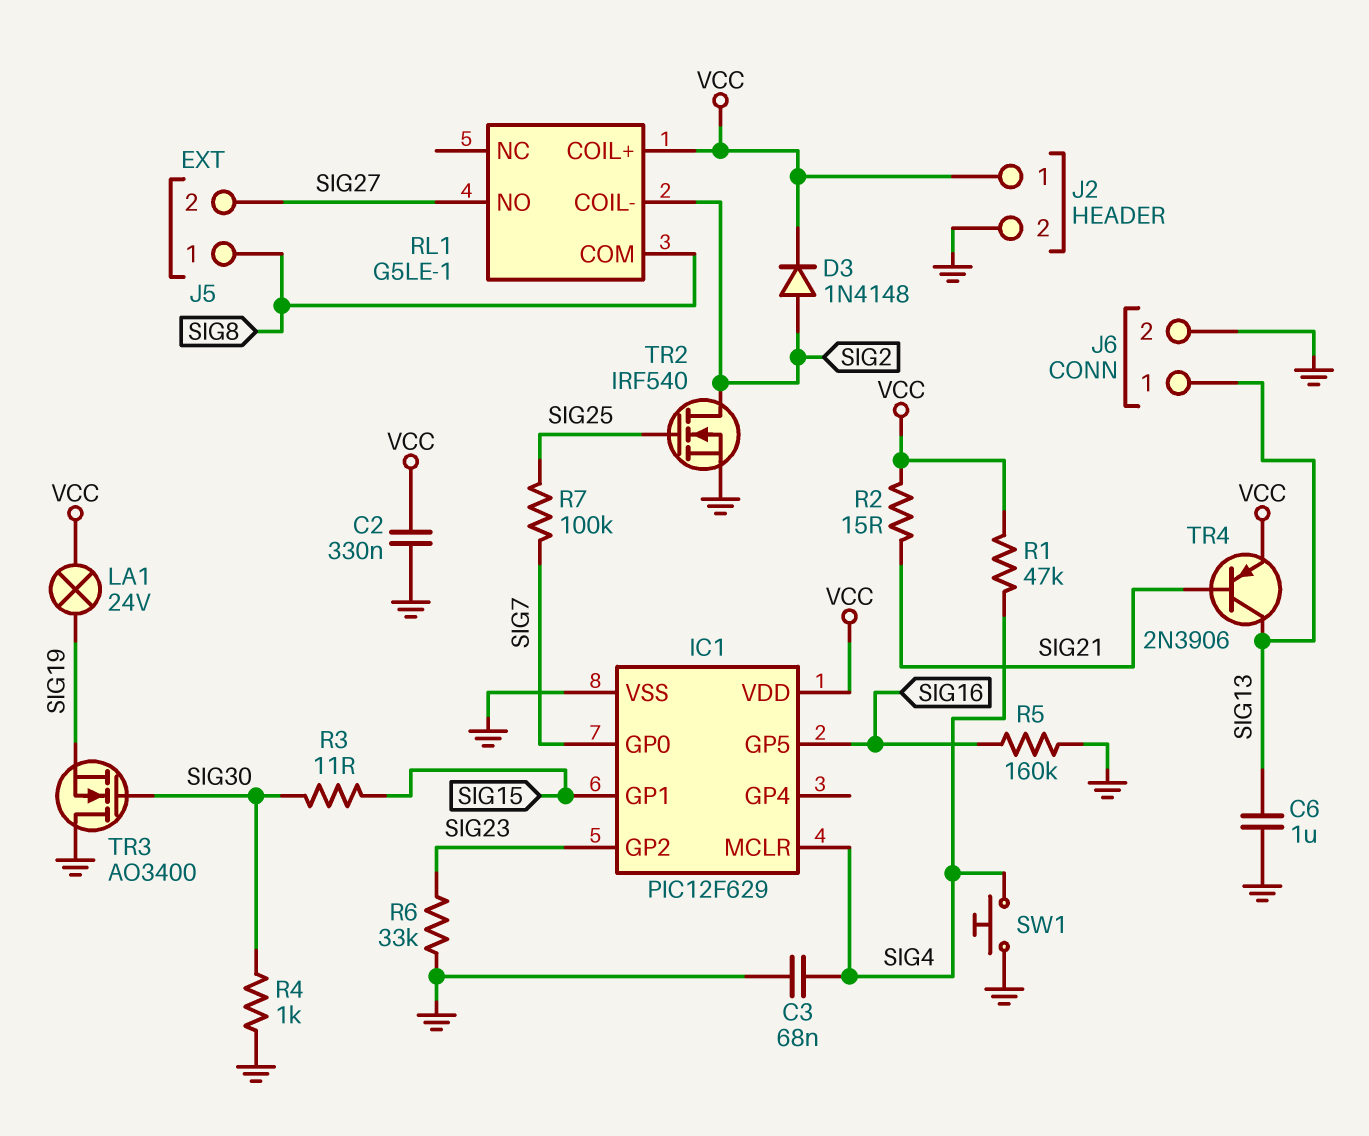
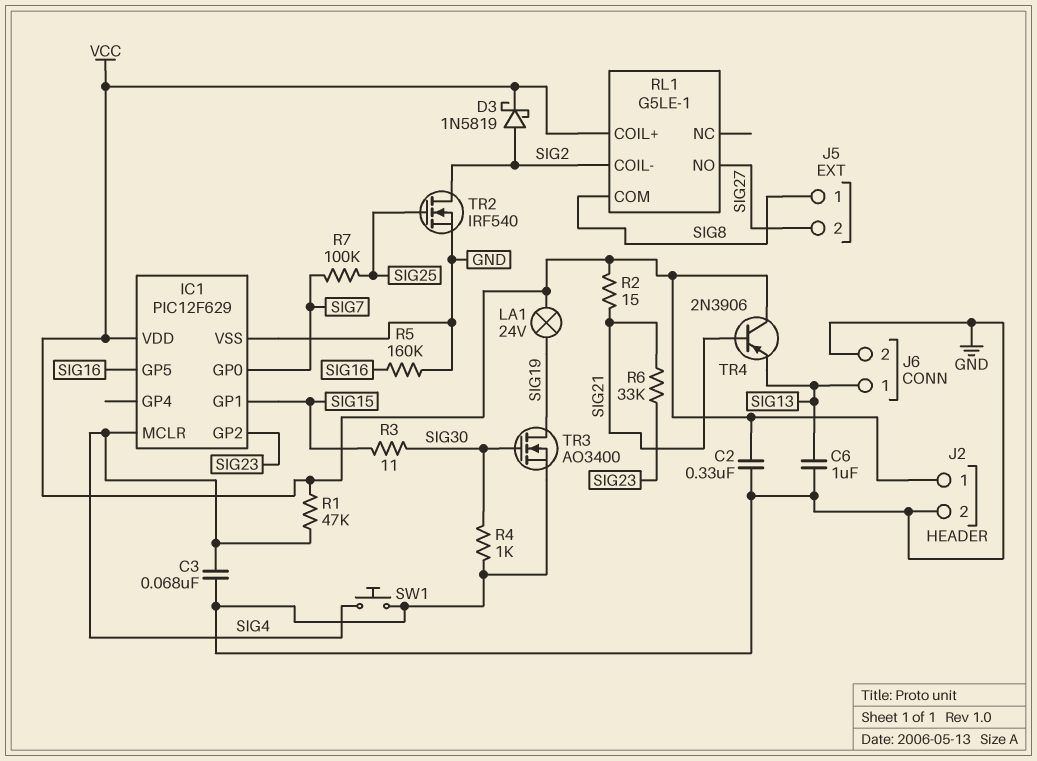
D3: diode 1N4148 (A SIG2, K VCC) -> schottky 1N5819 (A SIG2, K VCC)
R6: 33k (GND, SIG23) -> 33k (SIG21, SIG23)
TR3: NMOS AO3400 (G SIG30, D GND, S SIG19) -> NMOS AO3400 (G SIG30, D SIG19, S GND)
TR4: PNP 2N3906 (B SIG21, C SIG13, E VCC) -> PNP 2N3906 (B SIG21, C VCC, E SIG13)

